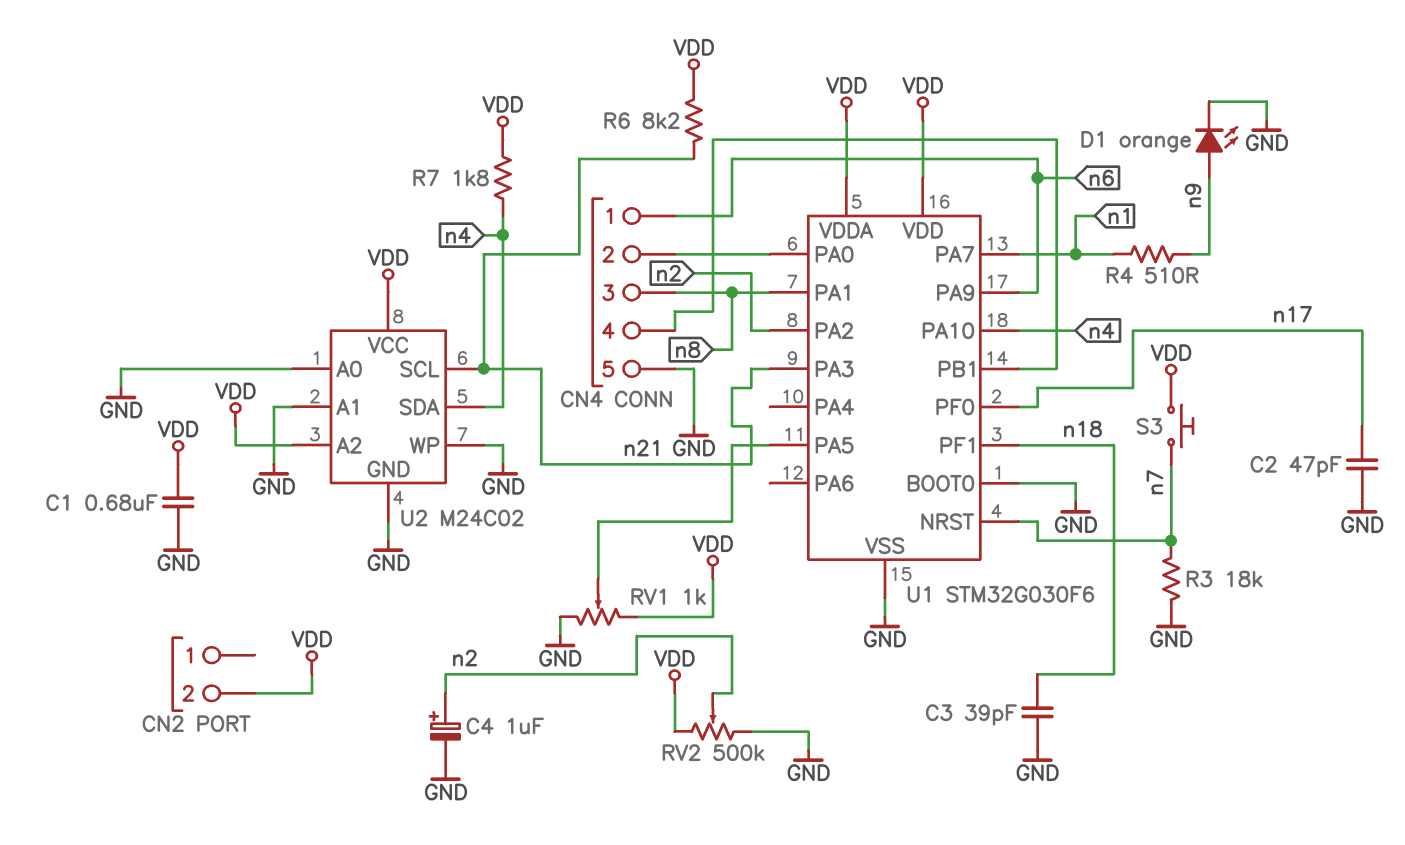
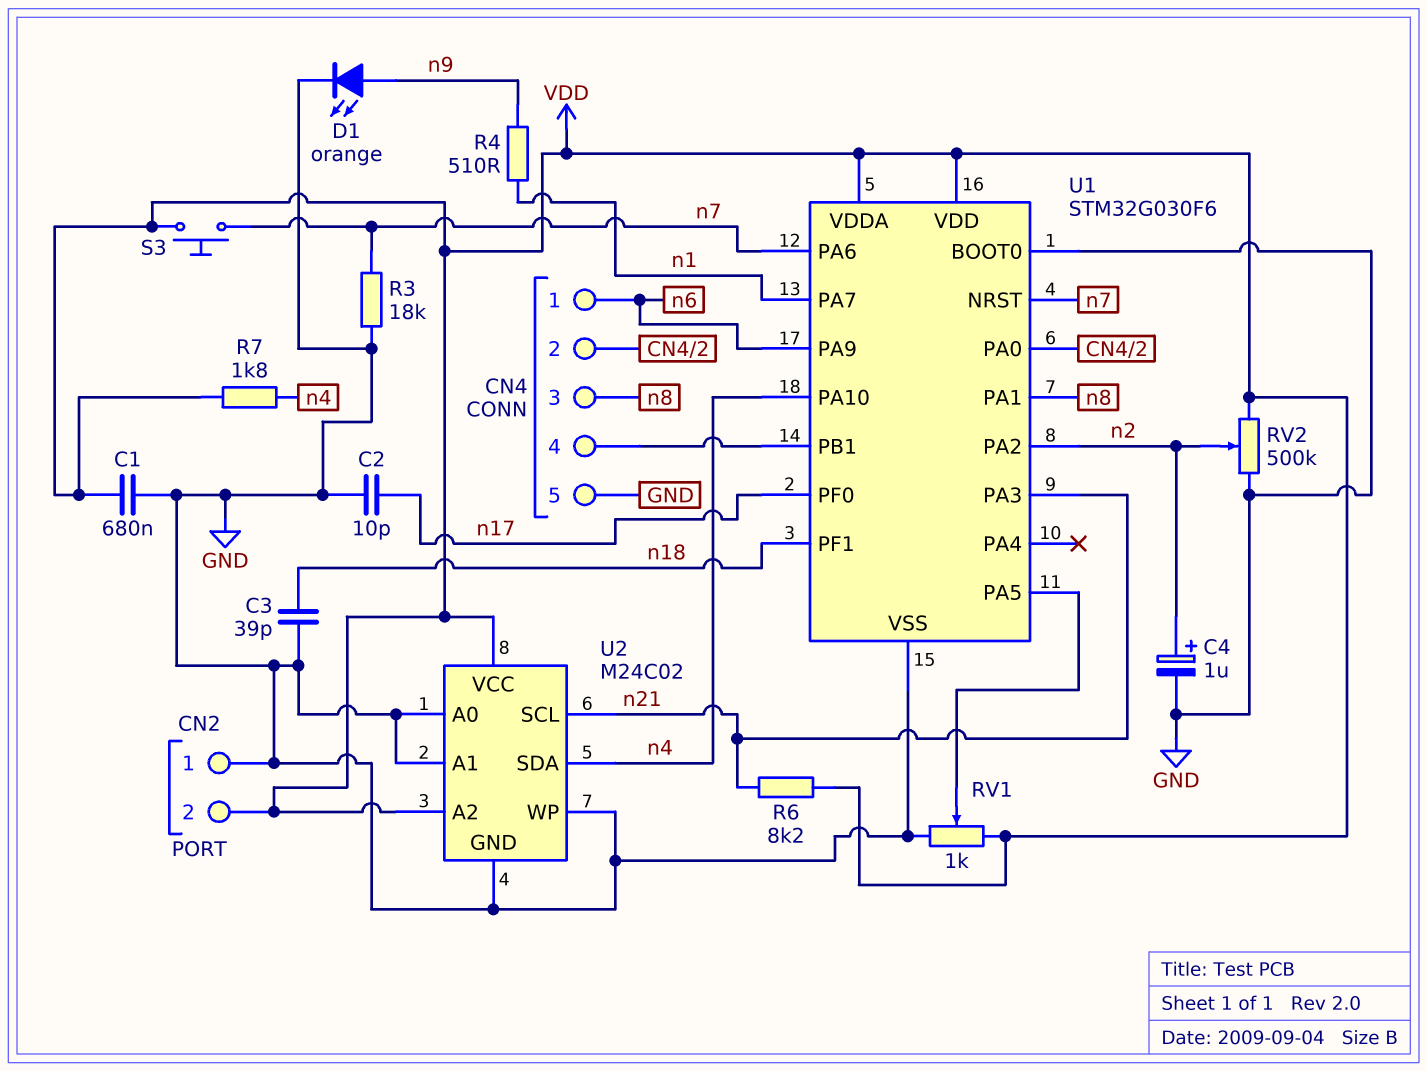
C2: 47pF (GND, n17) -> 10pF (GND, n17)
CN2 pin 1: none -> GND
U1 pin PA6: none -> n7

